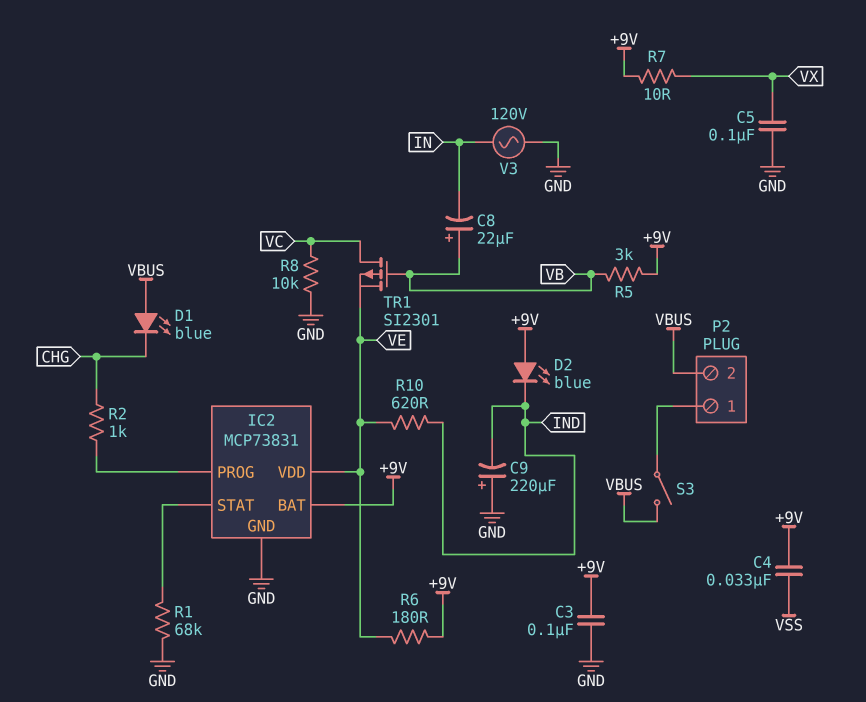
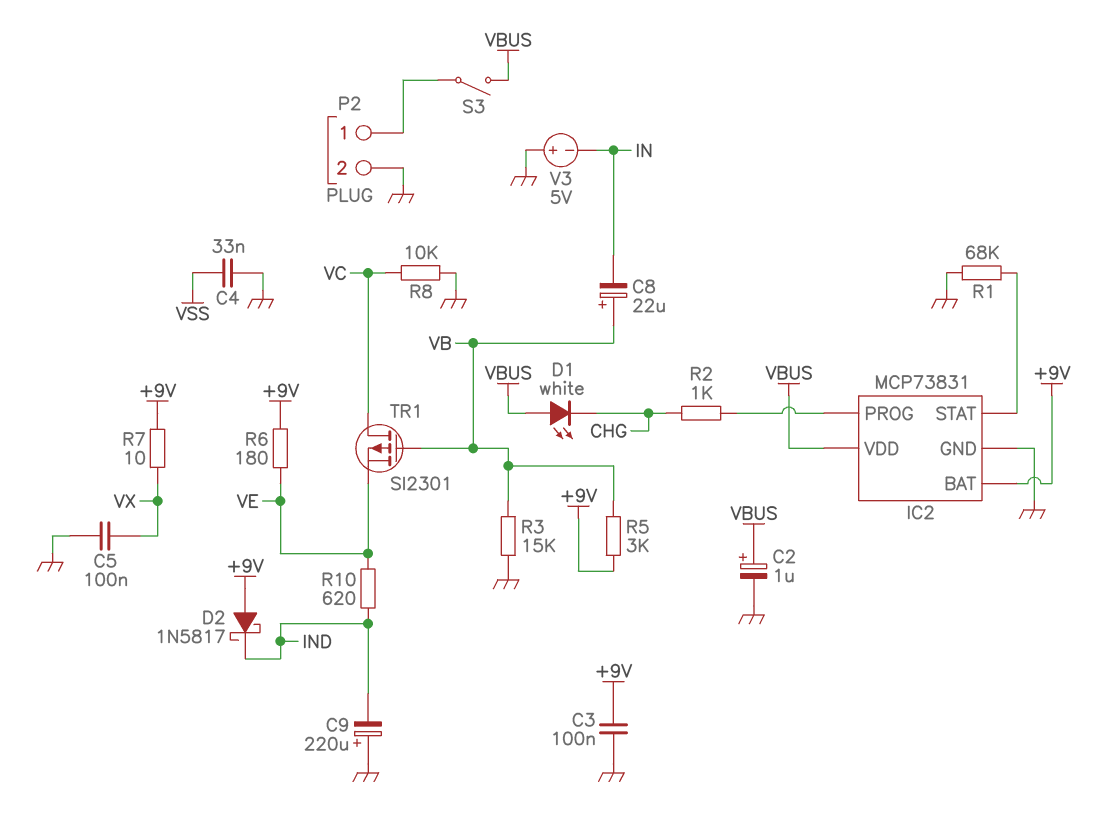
C2: none -> 1uF (plus VBUS, minus GND)
C4: 33nF (+9V, VSS) -> 33nF (GND, VSS)
D1: LED blue (A VBUS, K CHG) -> LED white (A VBUS, K CHG)
D2: LED blue (A +9V, K IND) -> schottky 1N5817 (A +9V, K IND)
IC2 pin VDD: VE -> VBUS
P2 pin 2: VBUS -> GND
R3: none -> 15k (GND, VB)
V3: AC 120V (GND, IN) -> 5V (plus GND, minus IN)

